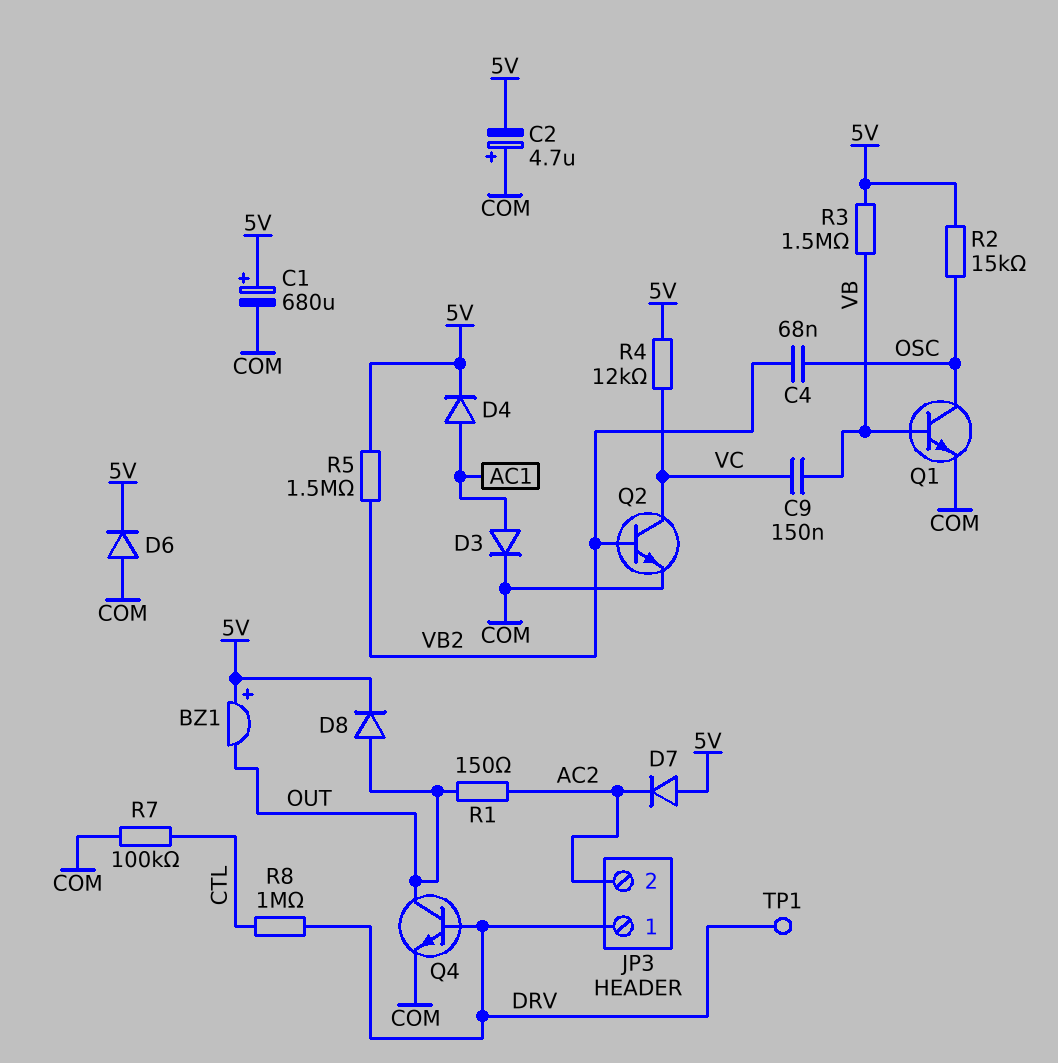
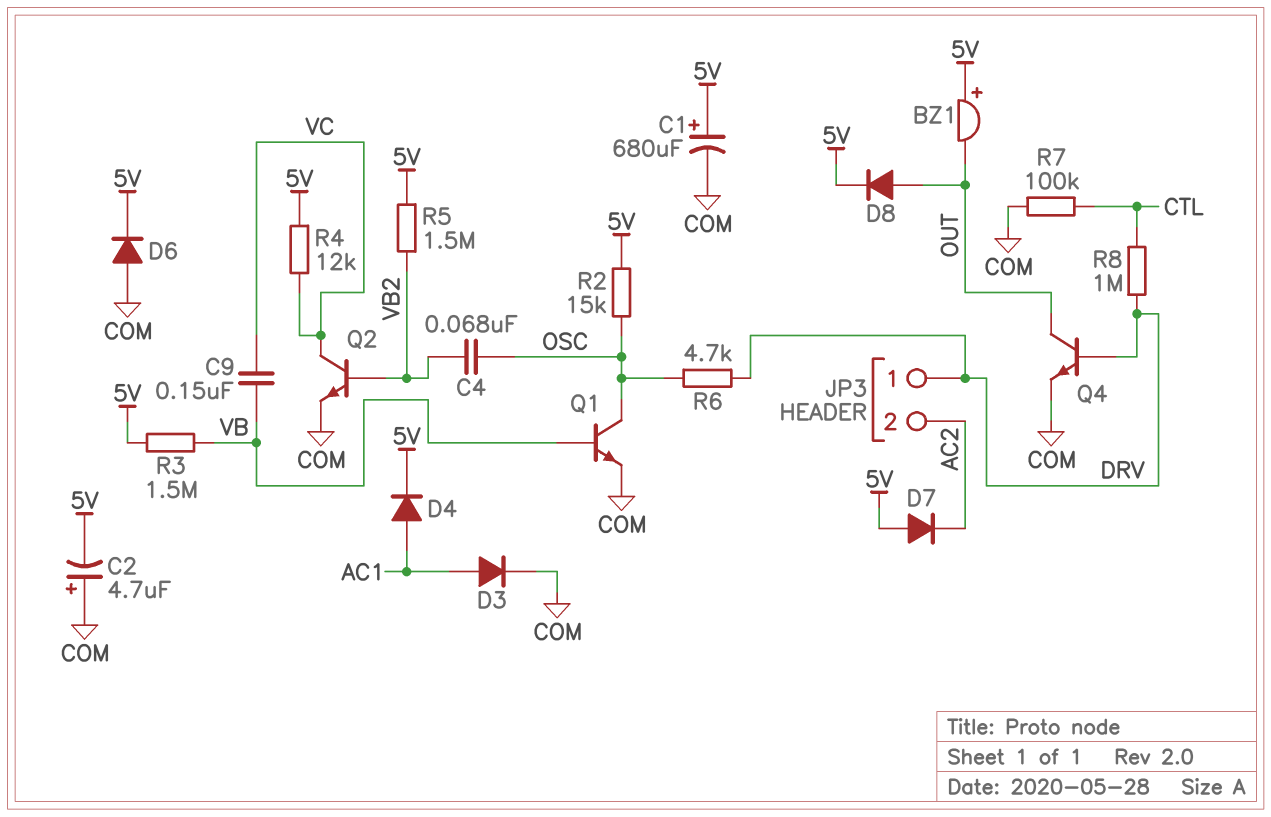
R1: 150 (AC2, OUT) -> none
R6: none -> 4.7k (DRV, OSC)
TP1: test point (DRV) -> none

